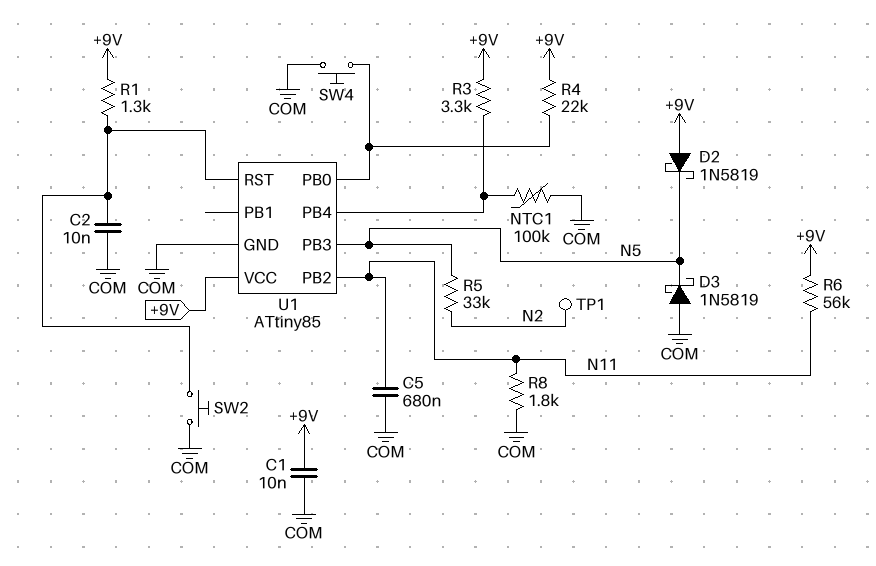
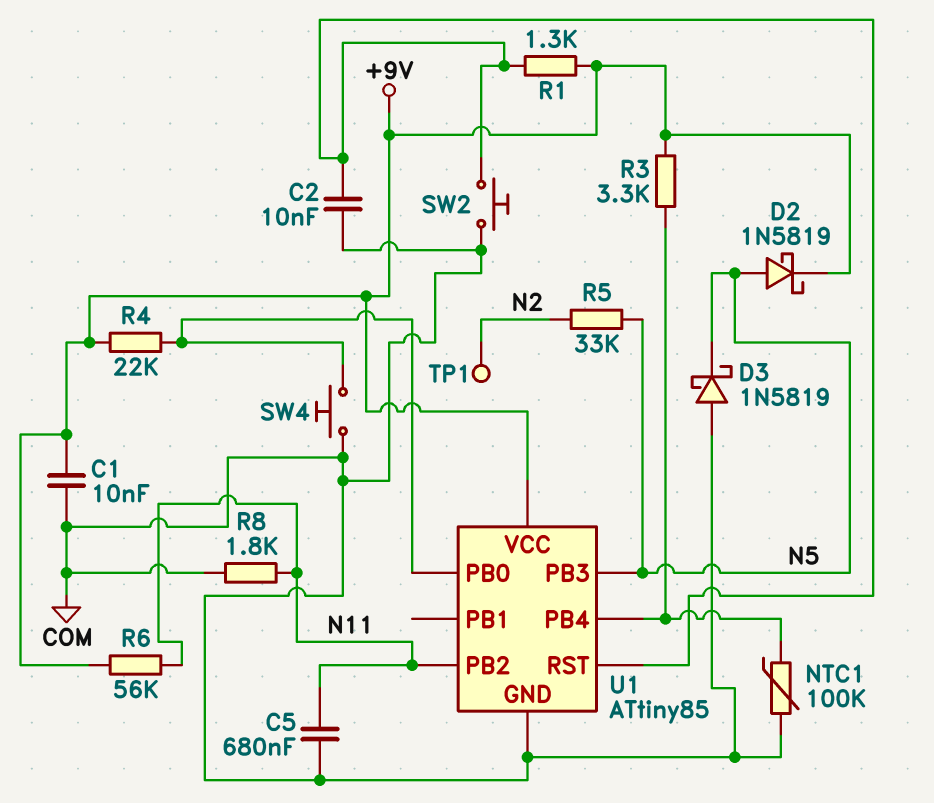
D2: schottky 1N5819 (A +9V, K N5) -> schottky 1N5819 (A N5, K +9V)

